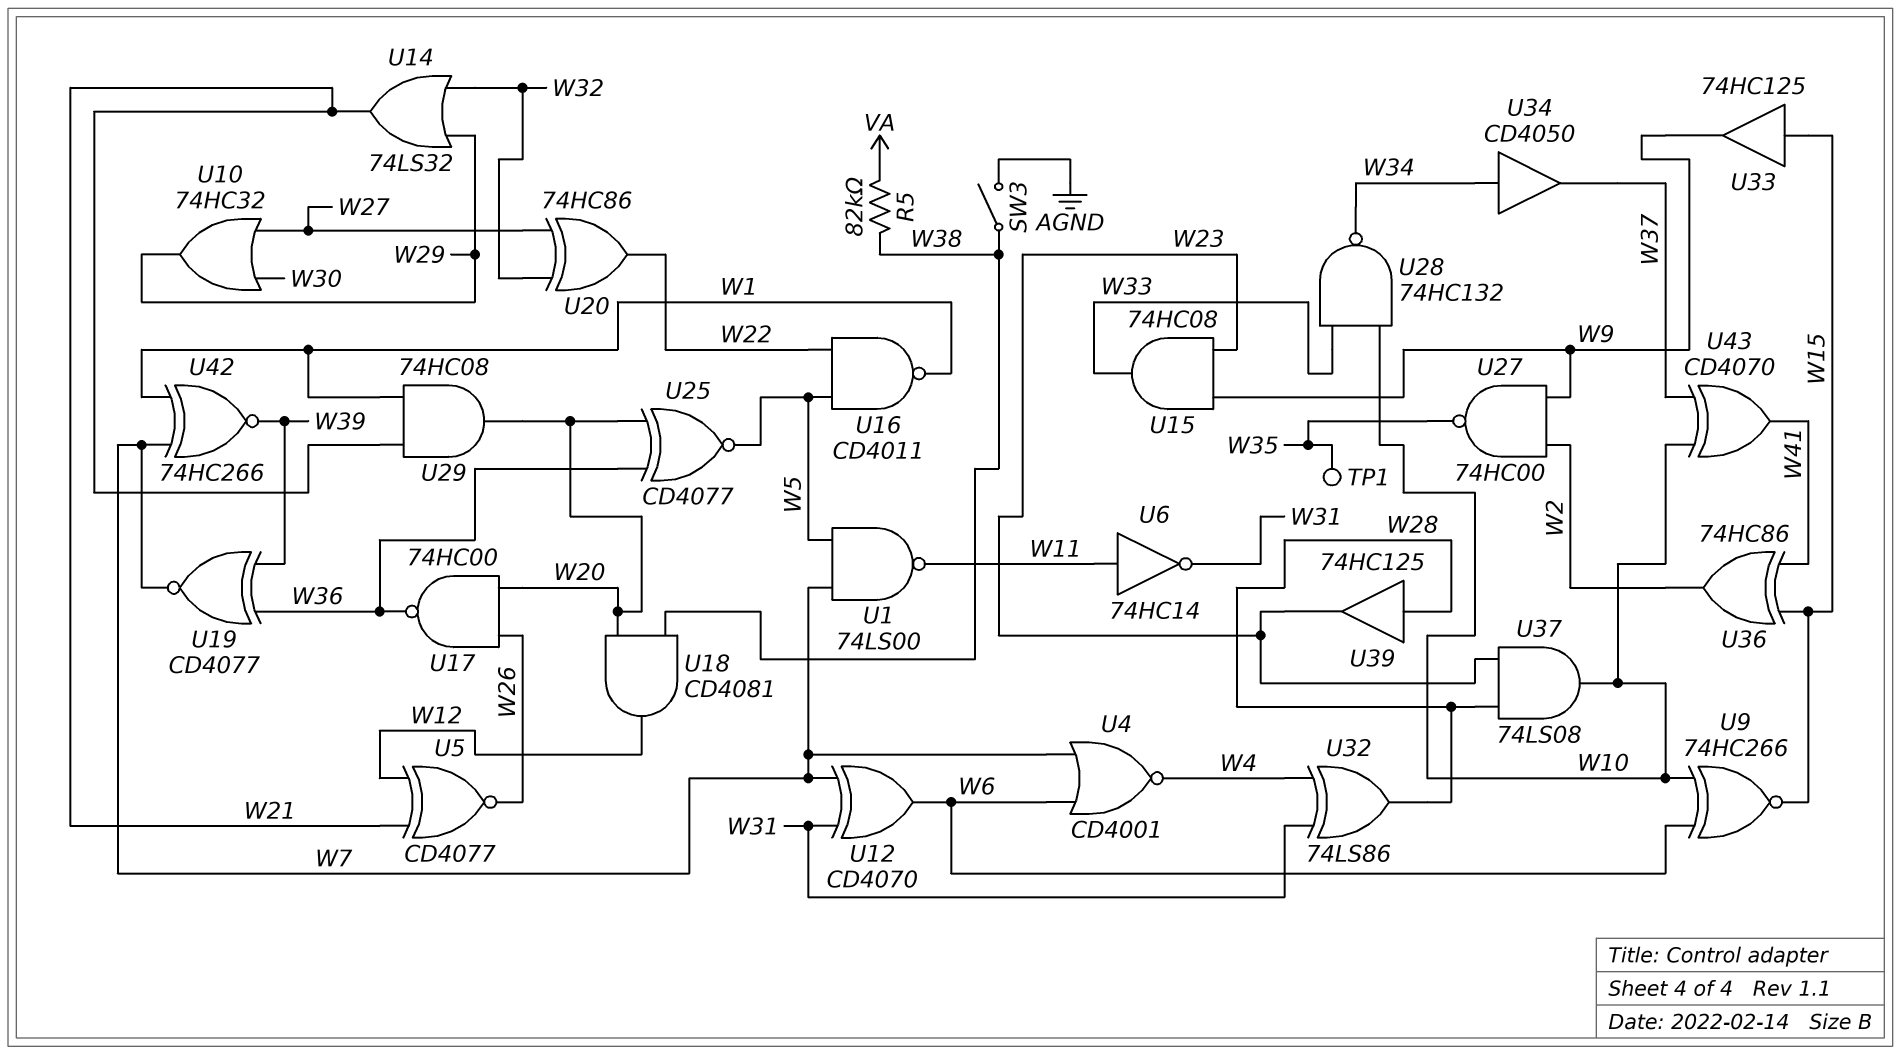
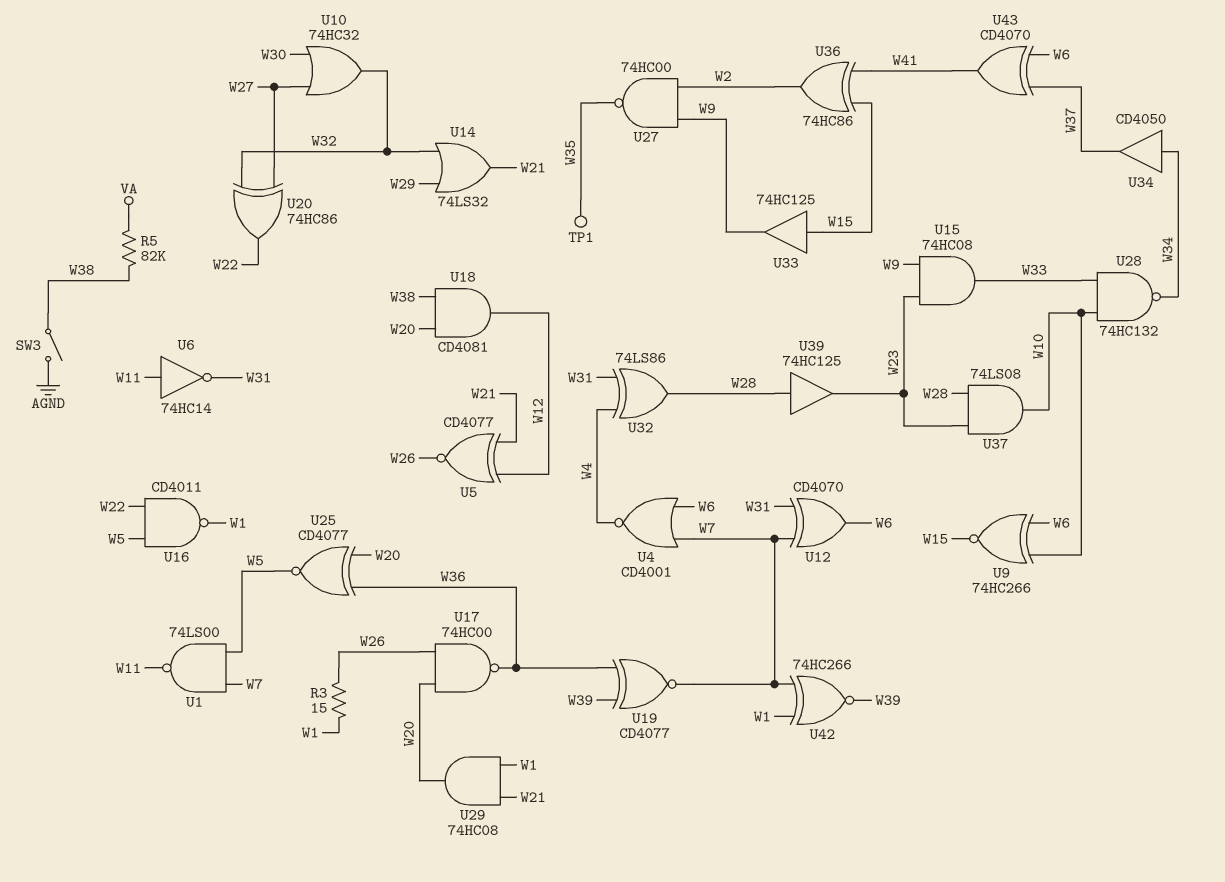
R3: none -> 15 (W1, W26)
U10: OR 74HC32 (in W27, in W30, out W29) -> OR 74HC32 (in W27, in W30, out W32)
U43: XOR CD4070 (in W10, in W37, out W41) -> XOR CD4070 (in W6, in W37, out W41)

